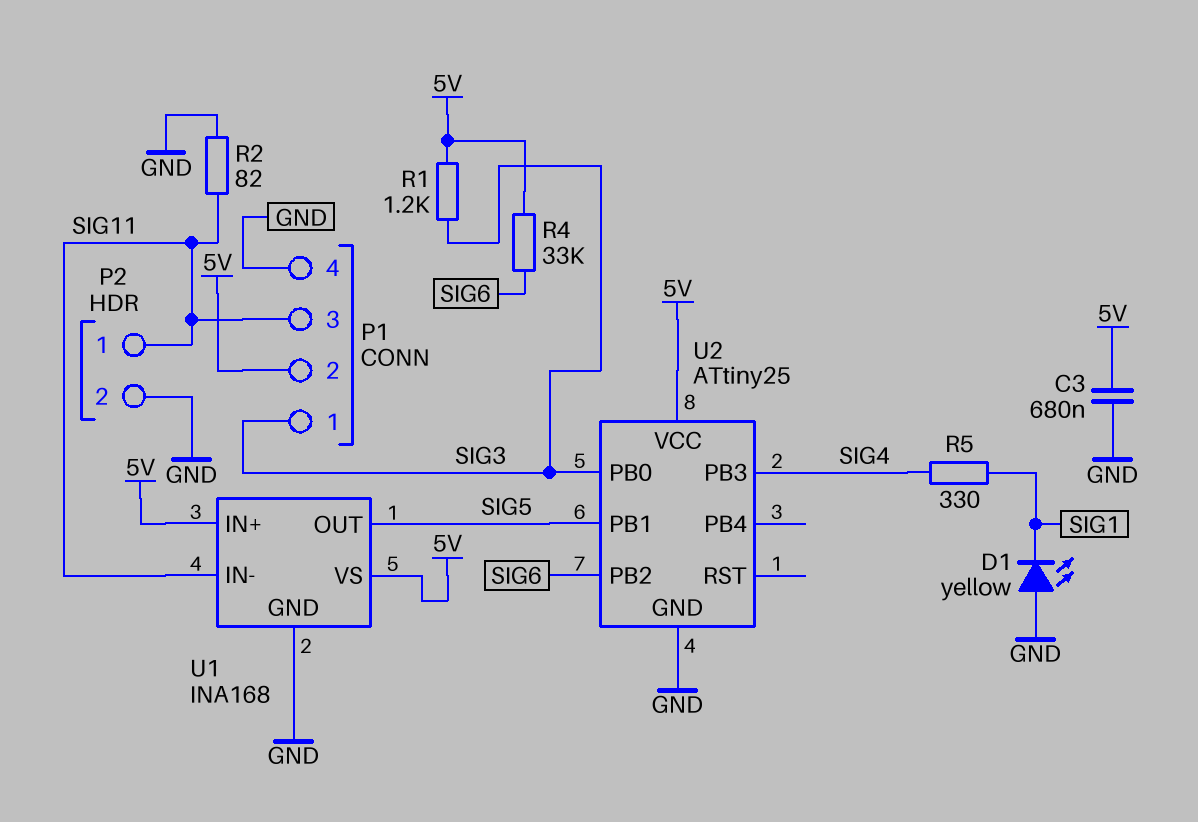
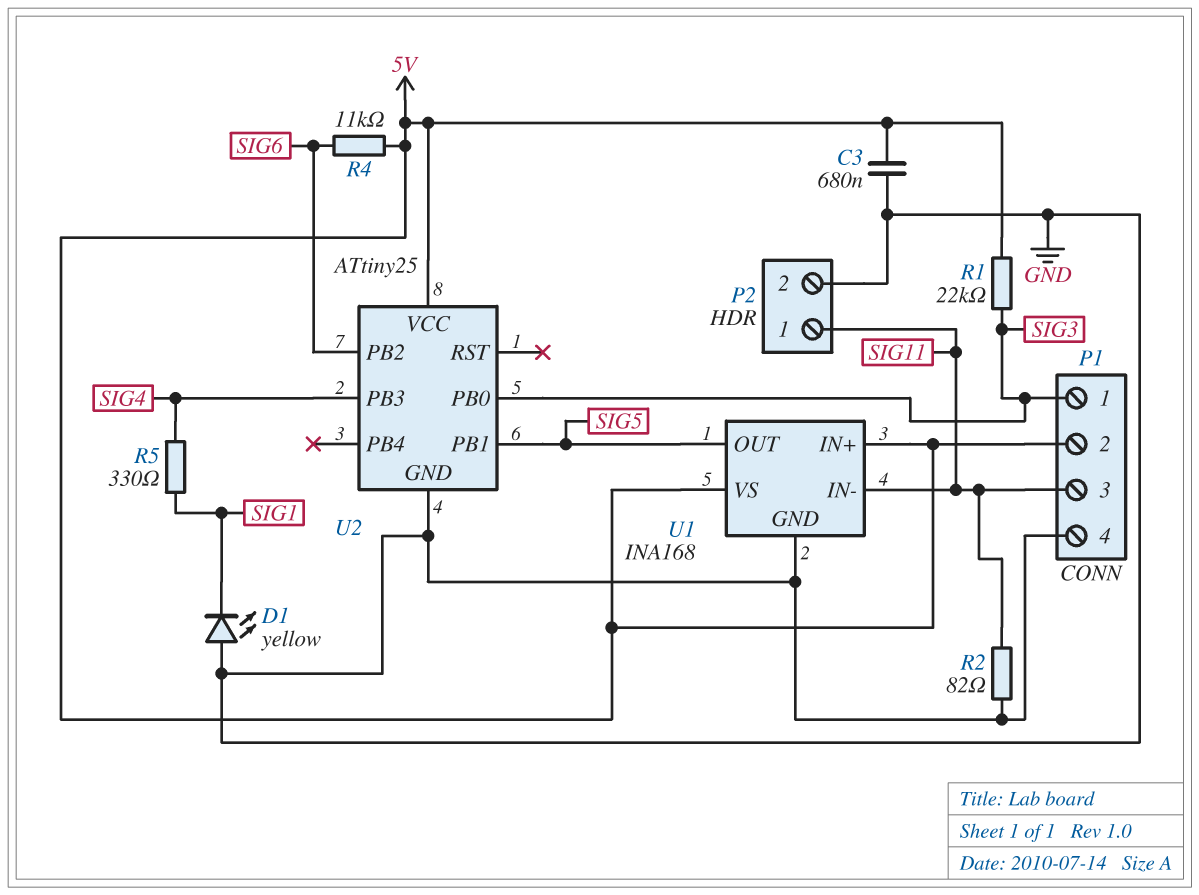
R1: 1.2k (5V, SIG3) -> 22k (5V, SIG3)
R4: 33k (5V, SIG6) -> 11k (5V, SIG6)

